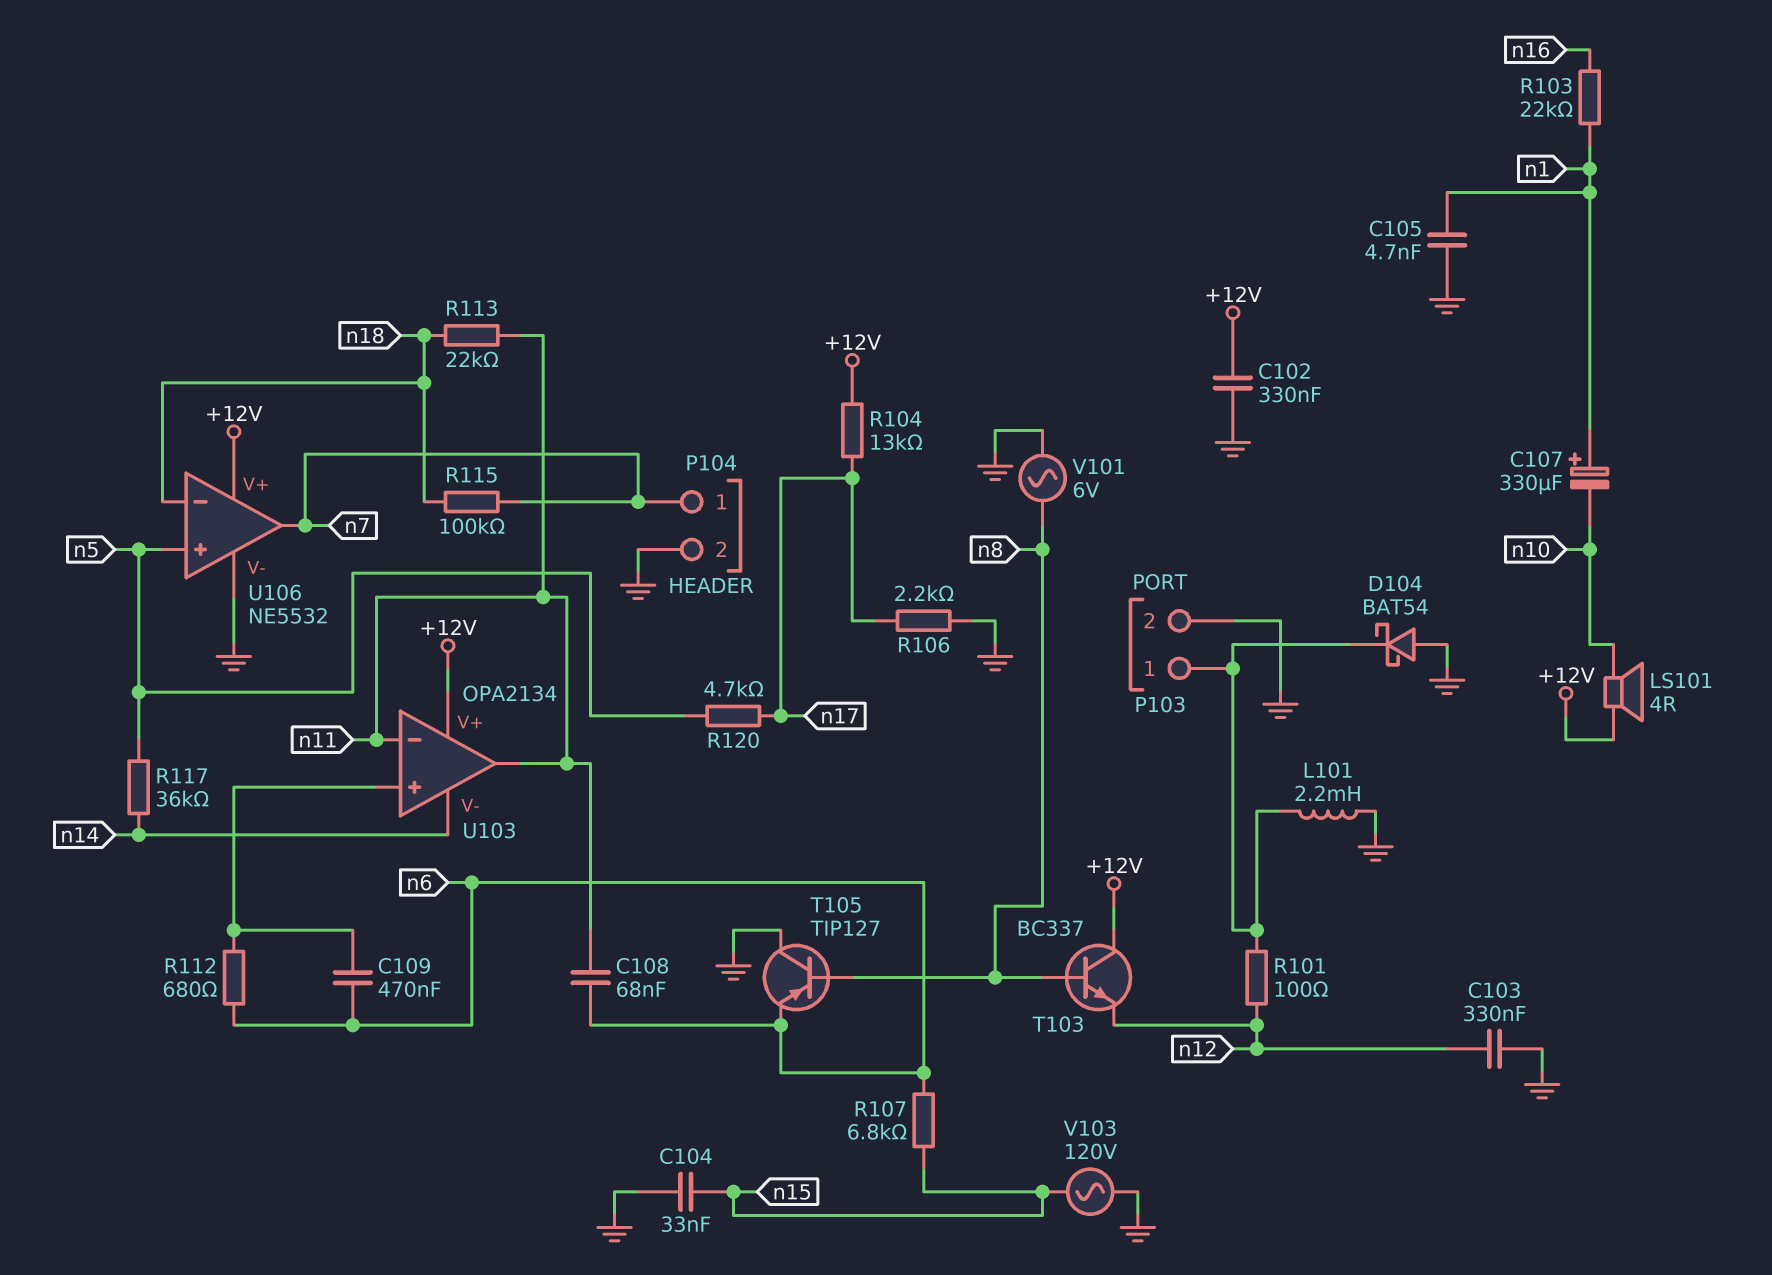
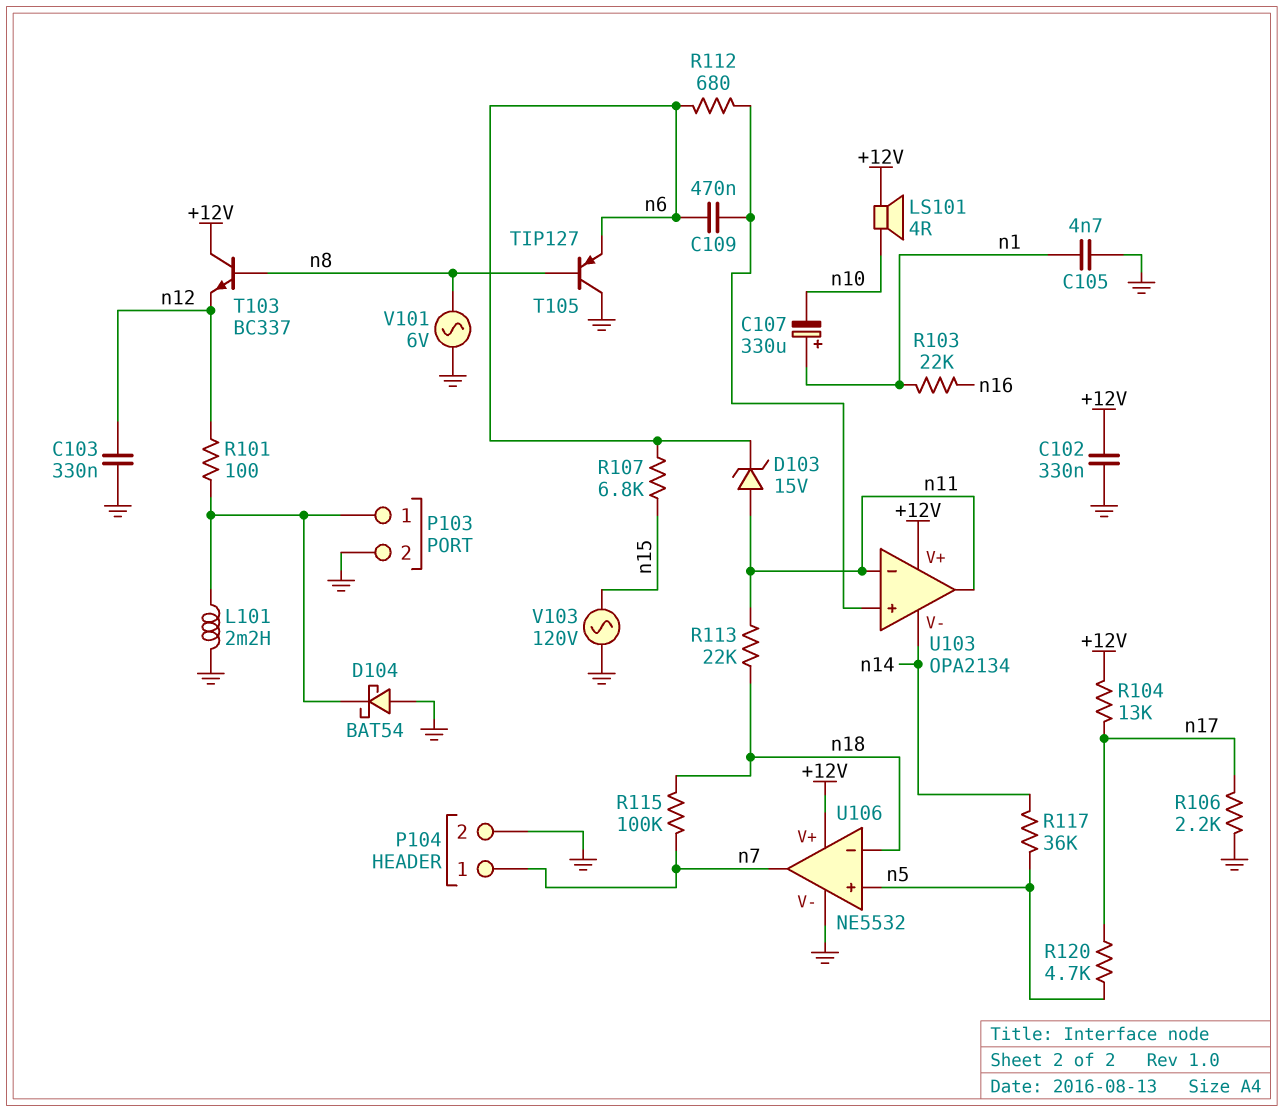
C104: 33nF (GND, n15) -> none
C108: 68nF (n6, n11) -> none
D103: none -> zener 15V (A n11, K n6)

